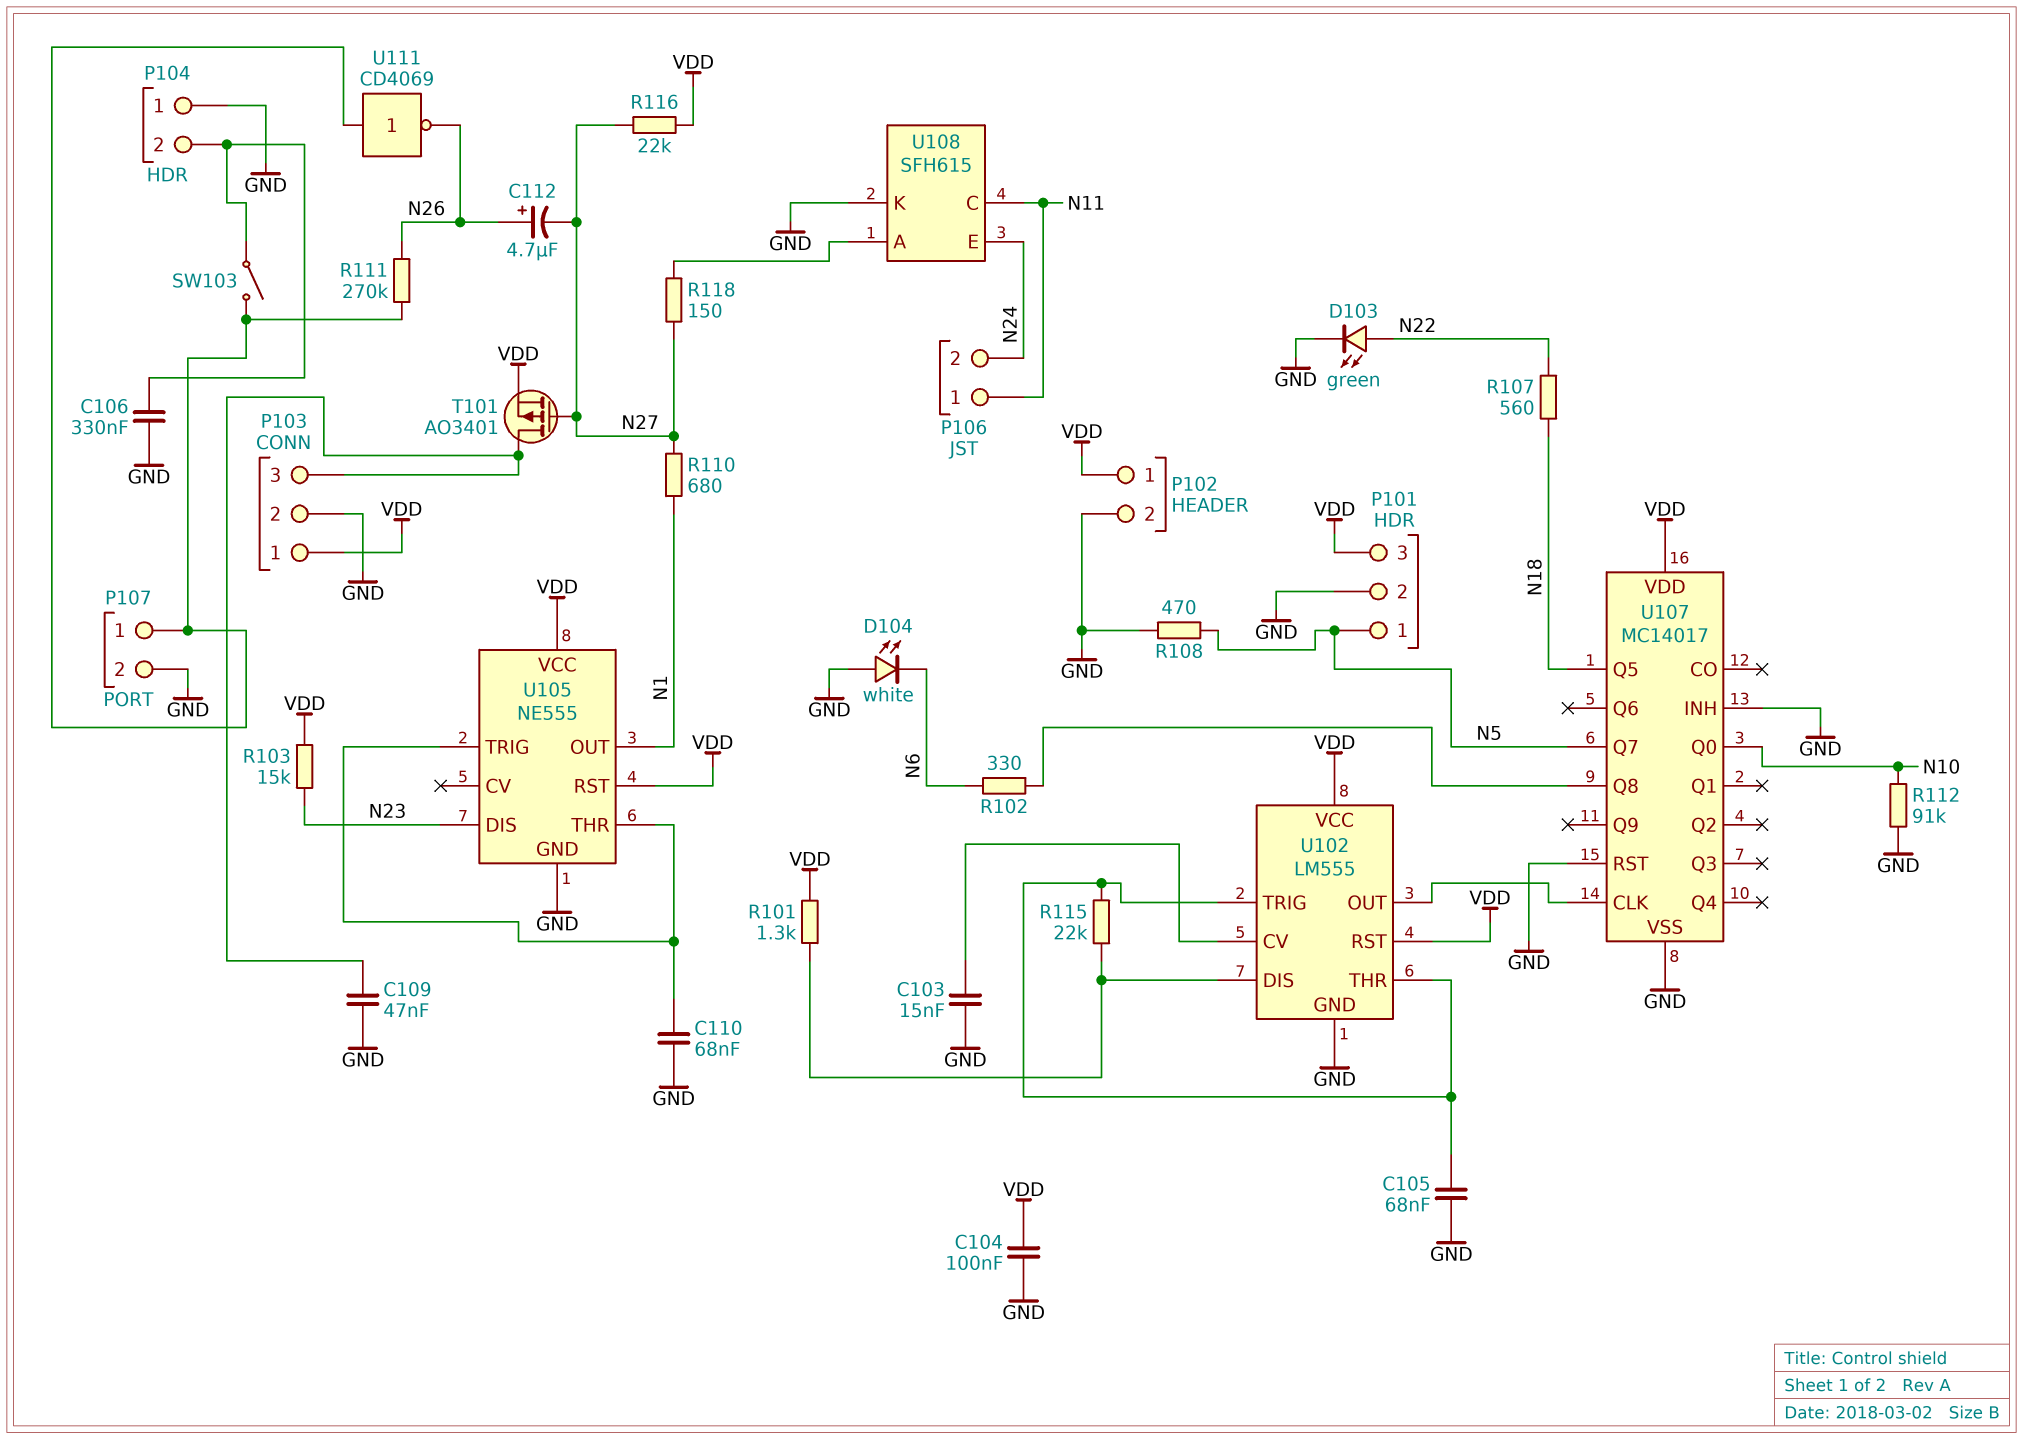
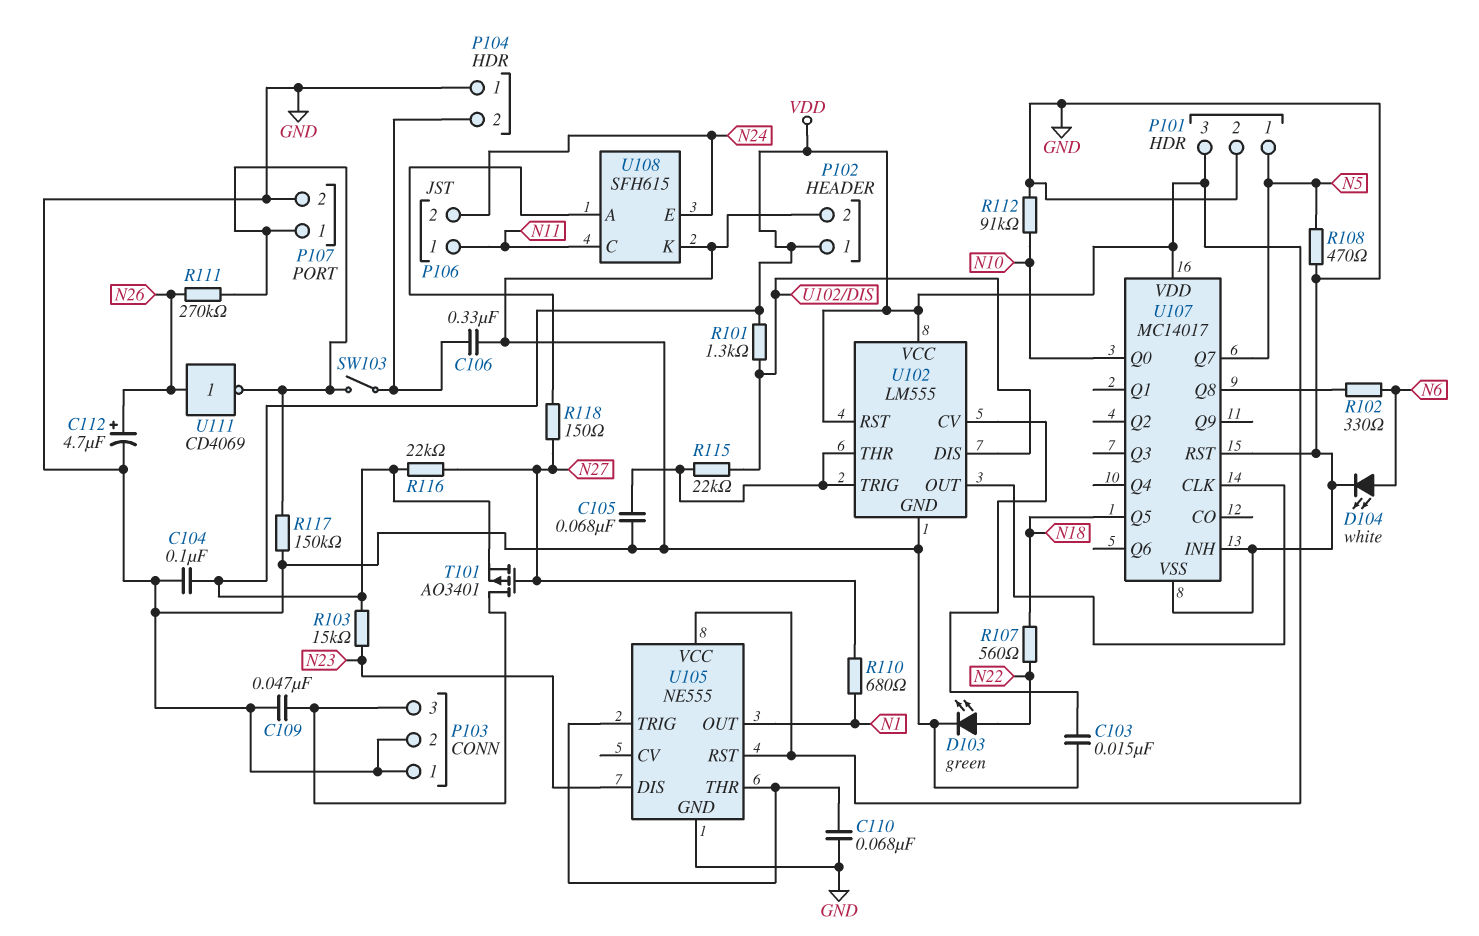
C112: 4.7uF (plus N26, minus N27) -> 4.7uF (plus N26, minus GND)
D104: LED white (A GND, K N6) -> LED white (A N6, K GND)
P103 pin 1: VDD -> GND
R117: none -> 150k (GND, P107/1)
U111: NOT CD4069 (in P107/1, out N26) -> NOT CD4069 (in N26, out P107/1)

